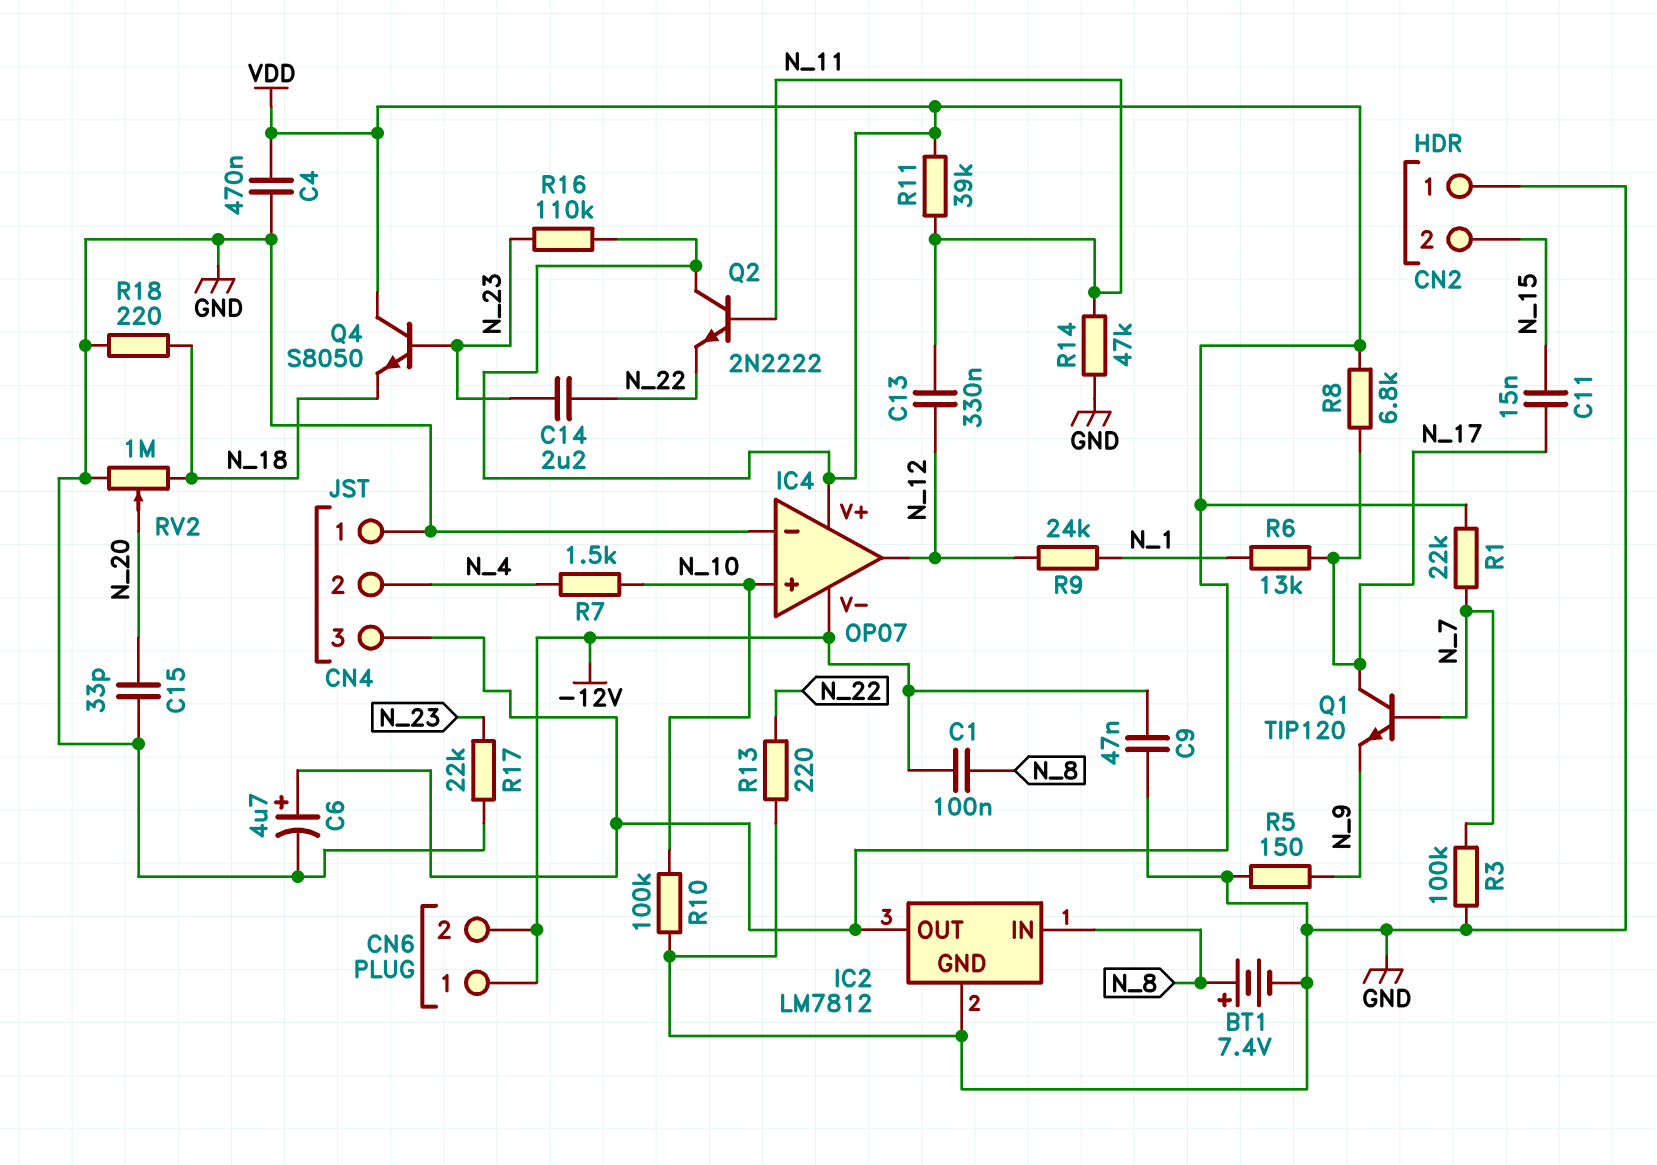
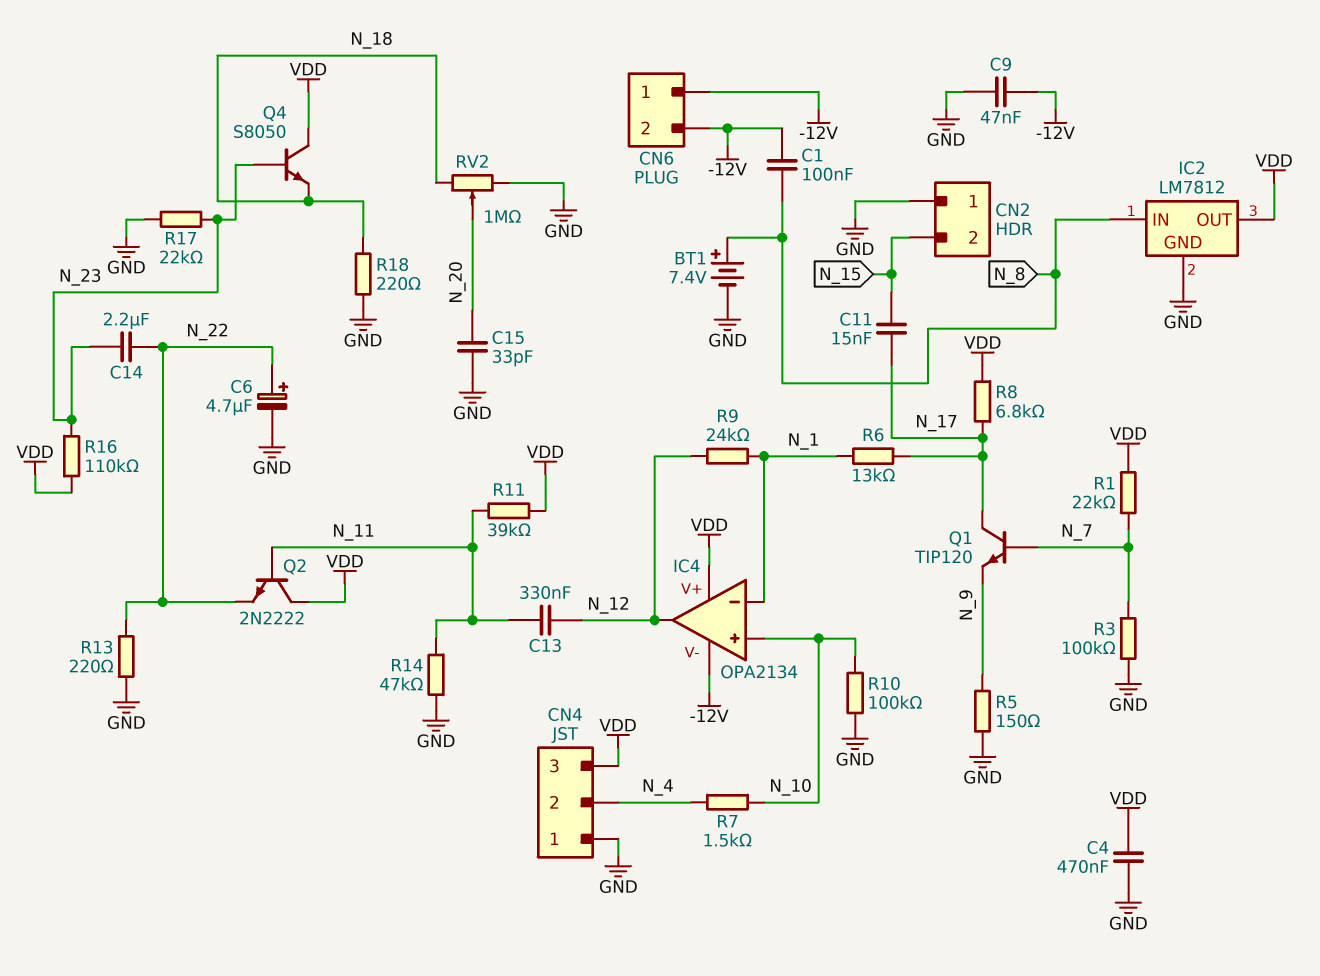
C6: 4.7uF (plus VDD, minus GND) -> 4.7uF (plus N_22, minus GND)
IC4: OP07 -> OPA2134
IC4 pin in-: GND -> N_1

